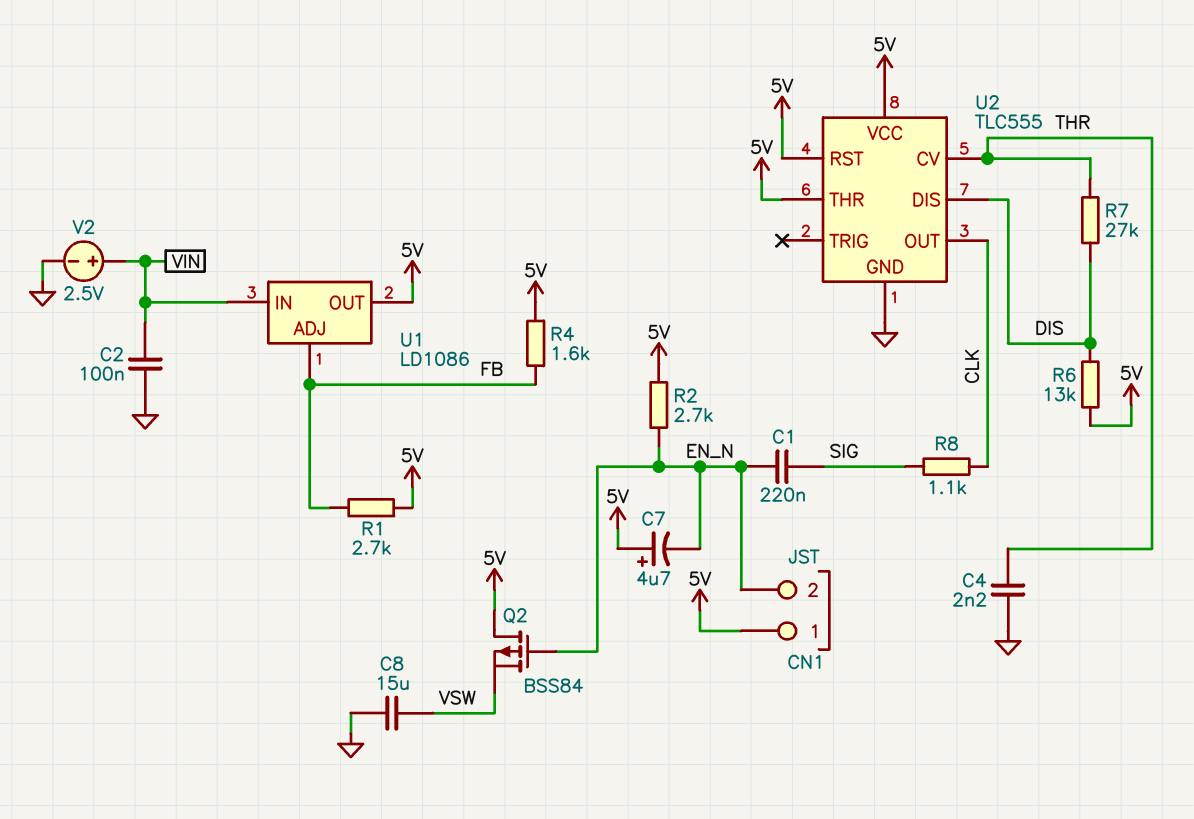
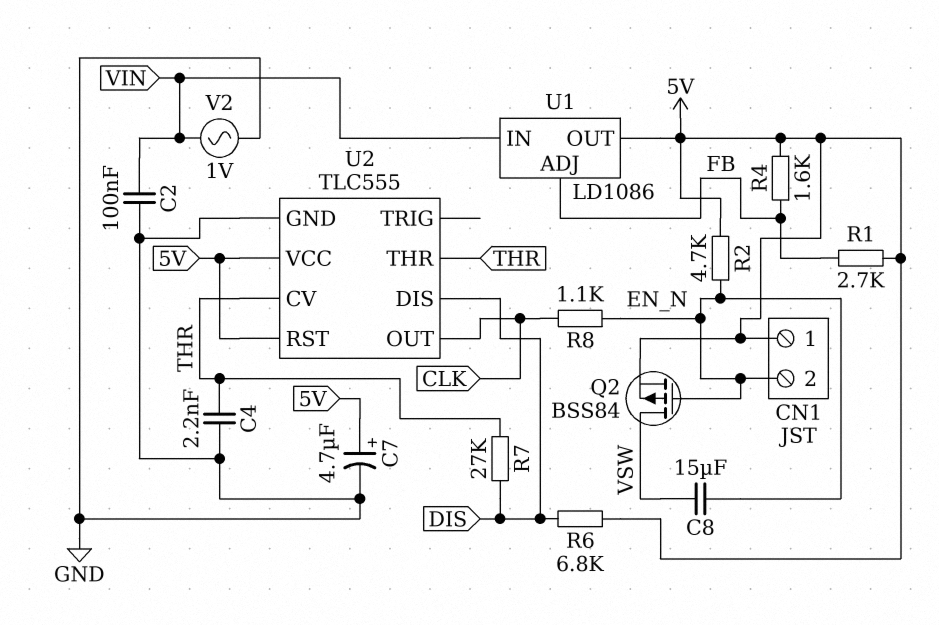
C1: 220nF (EN_N, SIG) -> none
C7: 4.7uF (plus 5V, minus EN_N) -> 4.7uF (plus 5V, minus GND)
C8: 15uF (GND, VSW) -> 15uF (EN_N, VSW)
Q2: PMOS BSS84 (G EN_N, D 5V, S VSW) -> PMOS BSS84 (G EN_N, D VSW, S 5V)
R2: 2.7k (5V, EN_N) -> 4.7k (5V, EN_N)
R6: 13k (5V, DIS) -> 6.8k (5V, DIS)
R8: 1.1k (CLK, SIG) -> 1.1k (CLK, EN_N)
U2 pin THR: 5V -> THR
V2: 2.5V (plus VIN, minus GND) -> AC 1V (GND, VIN)

